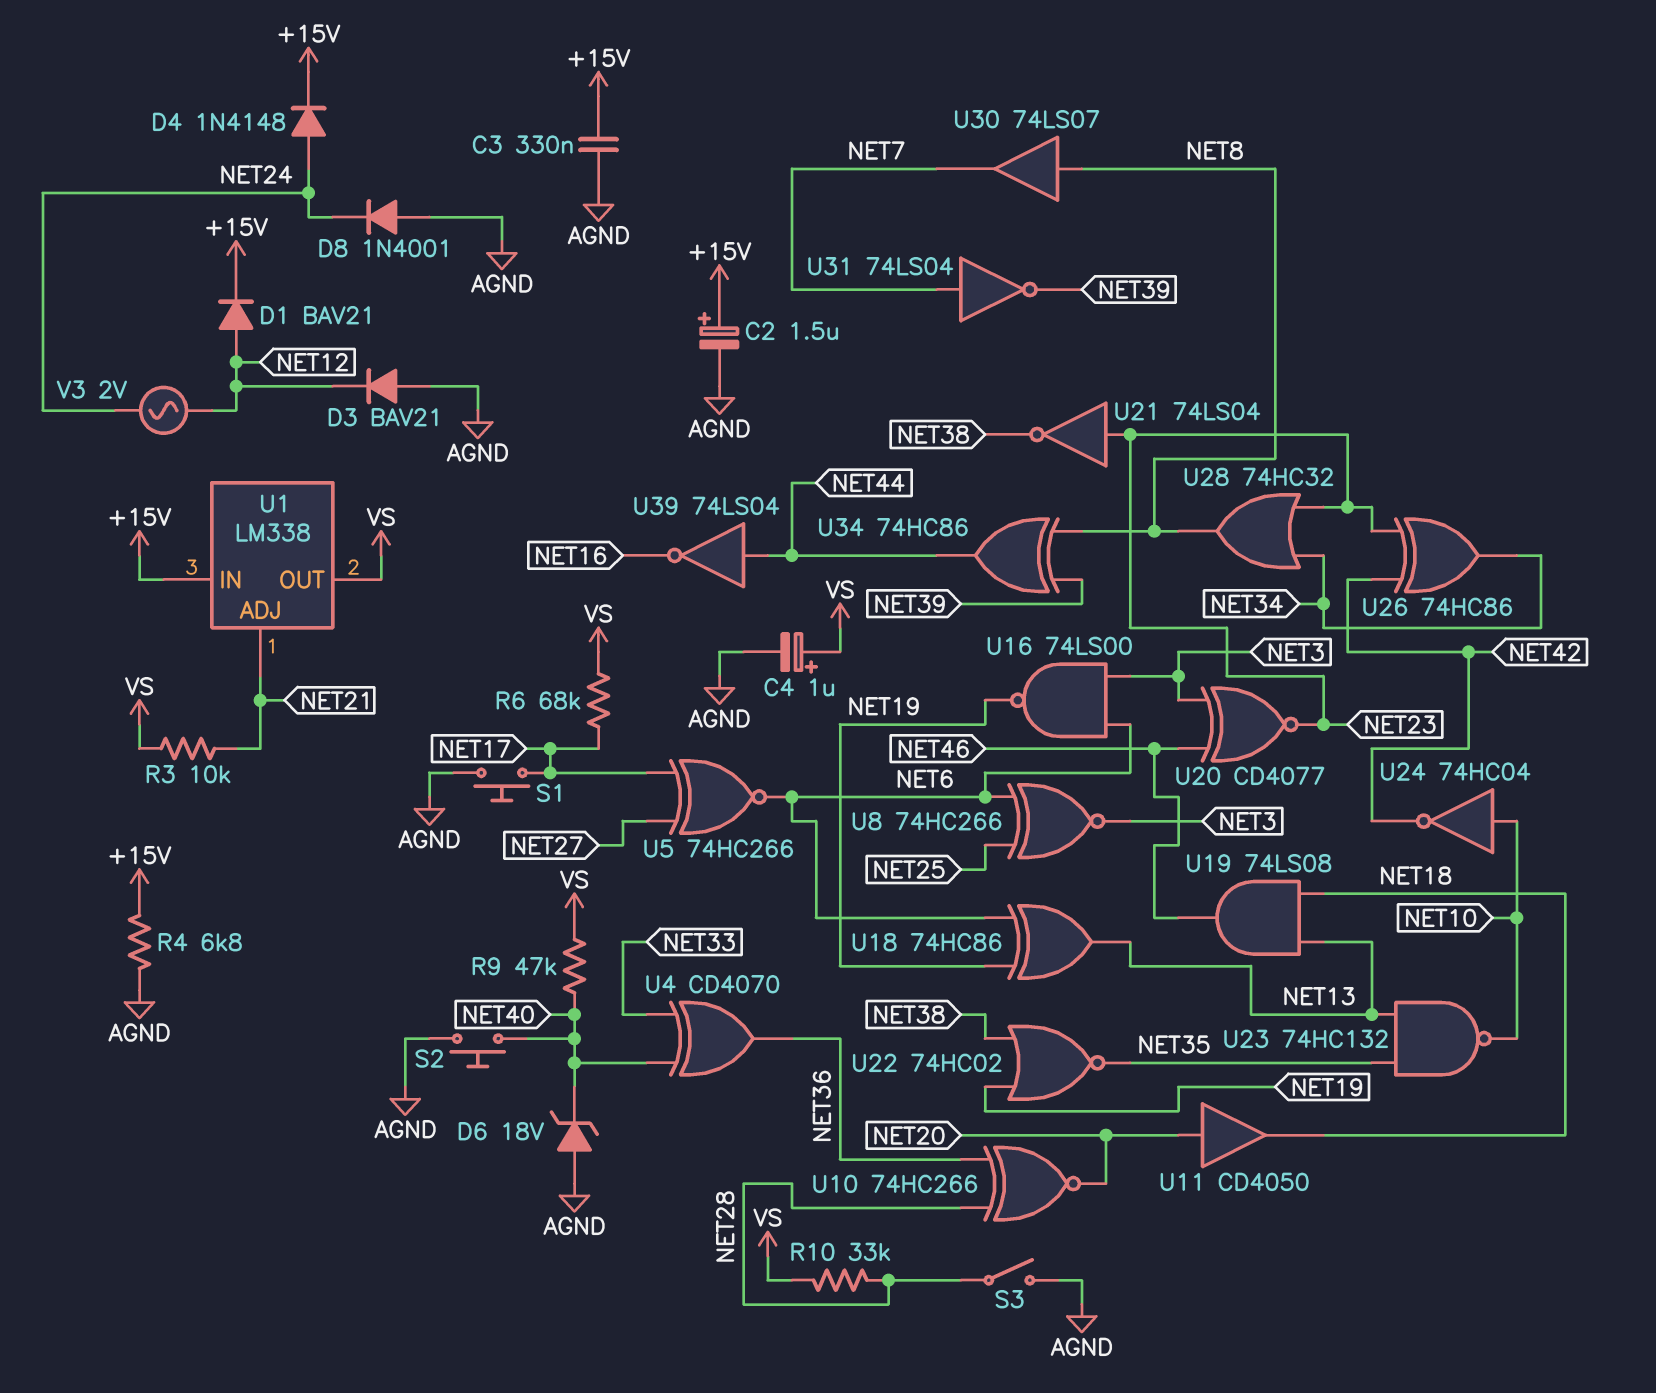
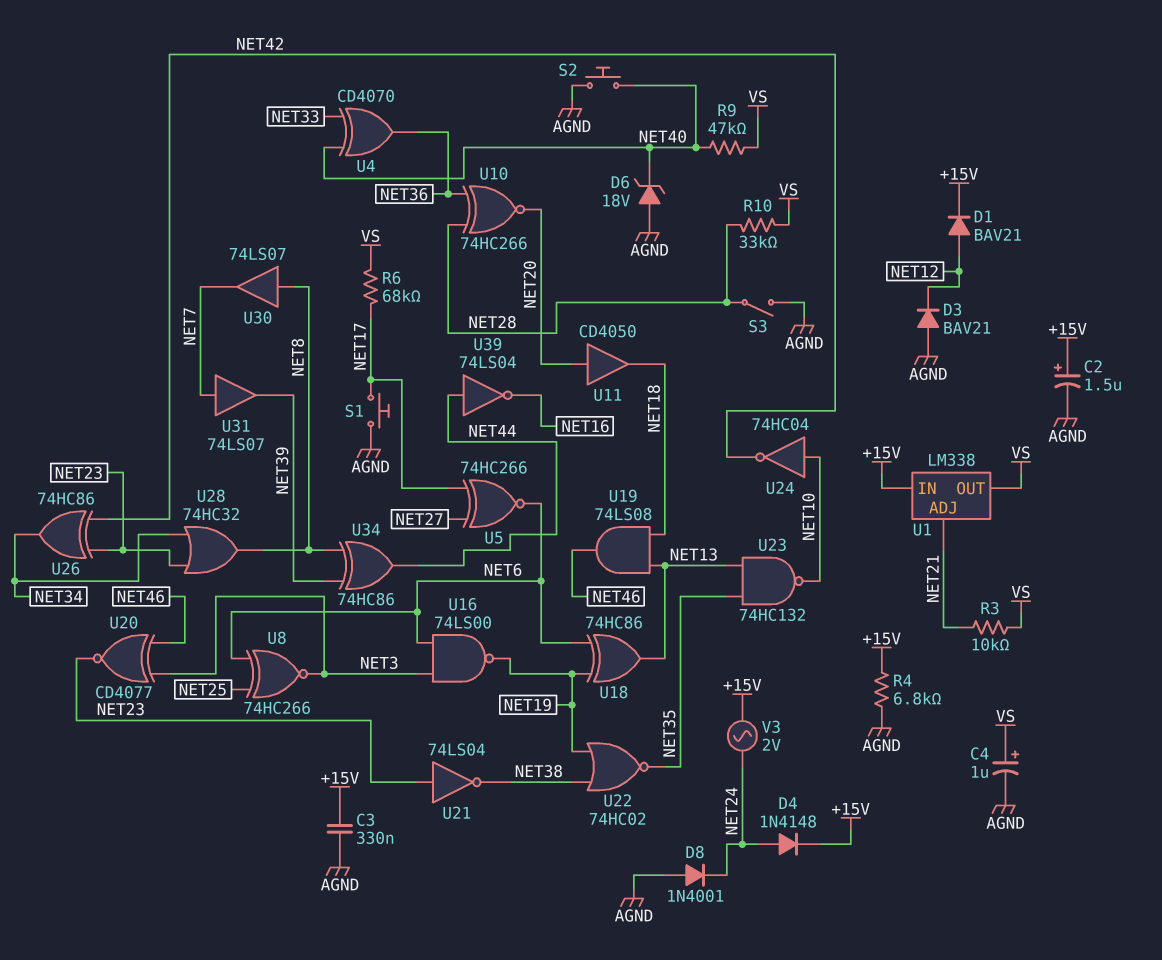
U31: NOT 74LS04 (in NET7, out NET39) -> buffer 74LS07 (in NET7, out NET39)
V3: AC 2V (NET12, NET24) -> AC 2V (+15V, NET24)

